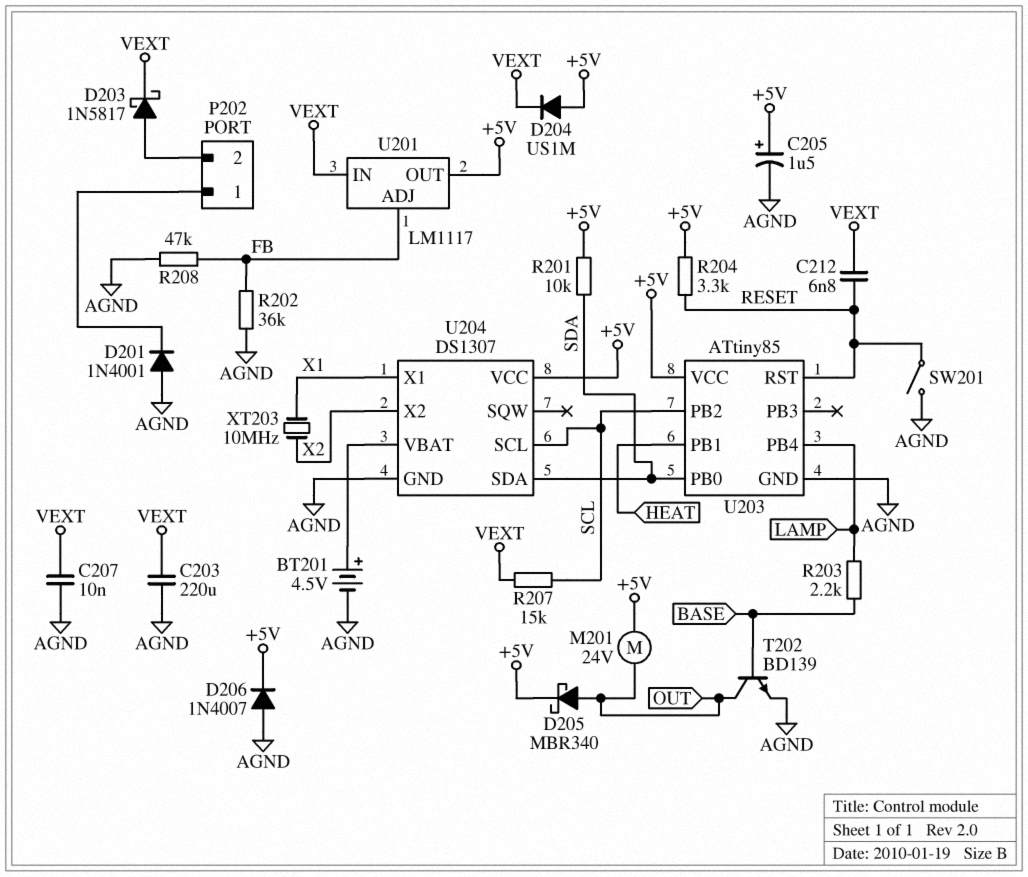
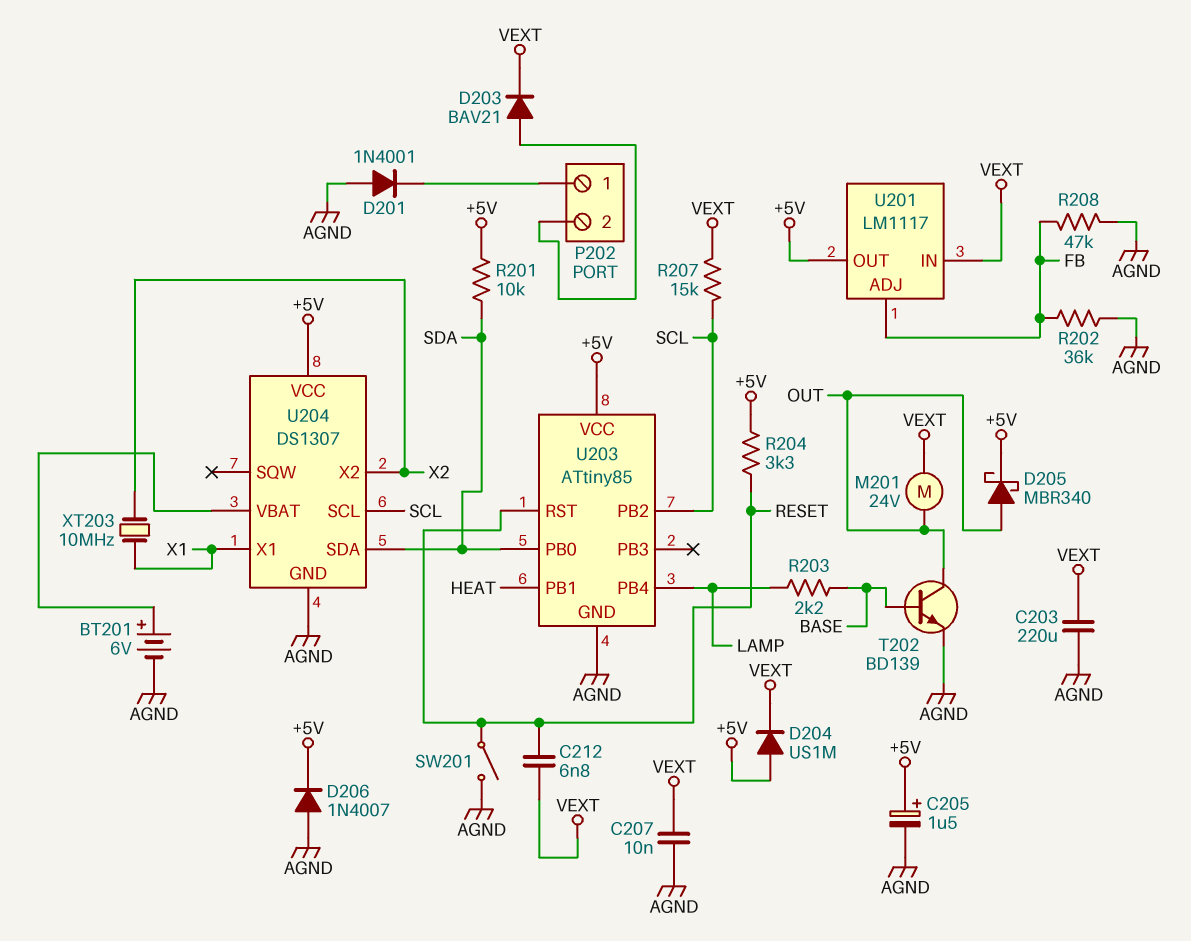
BT201: 4.5V (plus U204/VBAT, minus AGND) -> 6V (plus U204/VBAT, minus AGND)
D203: schottky 1N5817 (A P202/2, K VEXT) -> diode BAV21 (A P202/2, K VEXT)
M201: motor 24V (+5V, OUT) -> motor 24V (OUT, VEXT)

